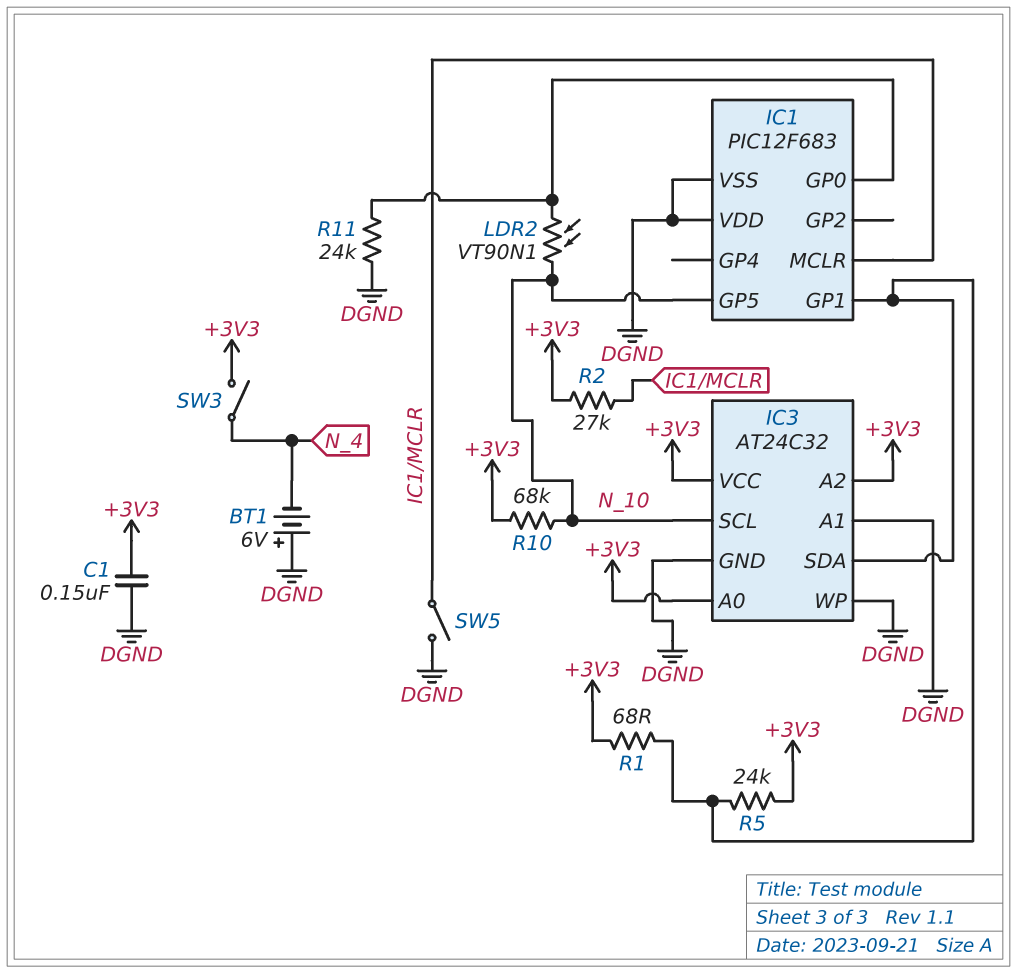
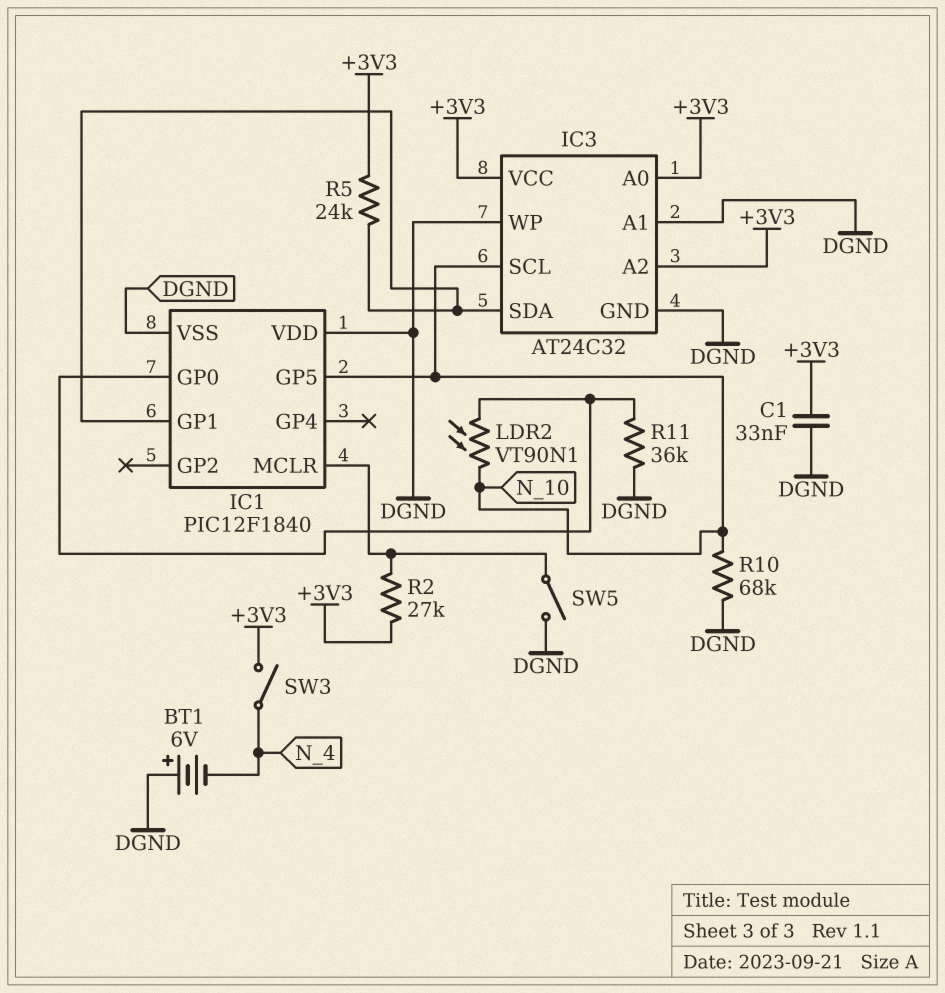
C1: 150nF (+3V3, DGND) -> 33nF (+3V3, DGND)
IC1: PIC12F683 -> PIC12F1840
R1: 68 (+3V3, IC1/GP1) -> none
R10: 68k (+3V3, N_10) -> 68k (DGND, N_10)
R11: 24k (DGND, IC1/GP0) -> 36k (DGND, IC1/GP0)

